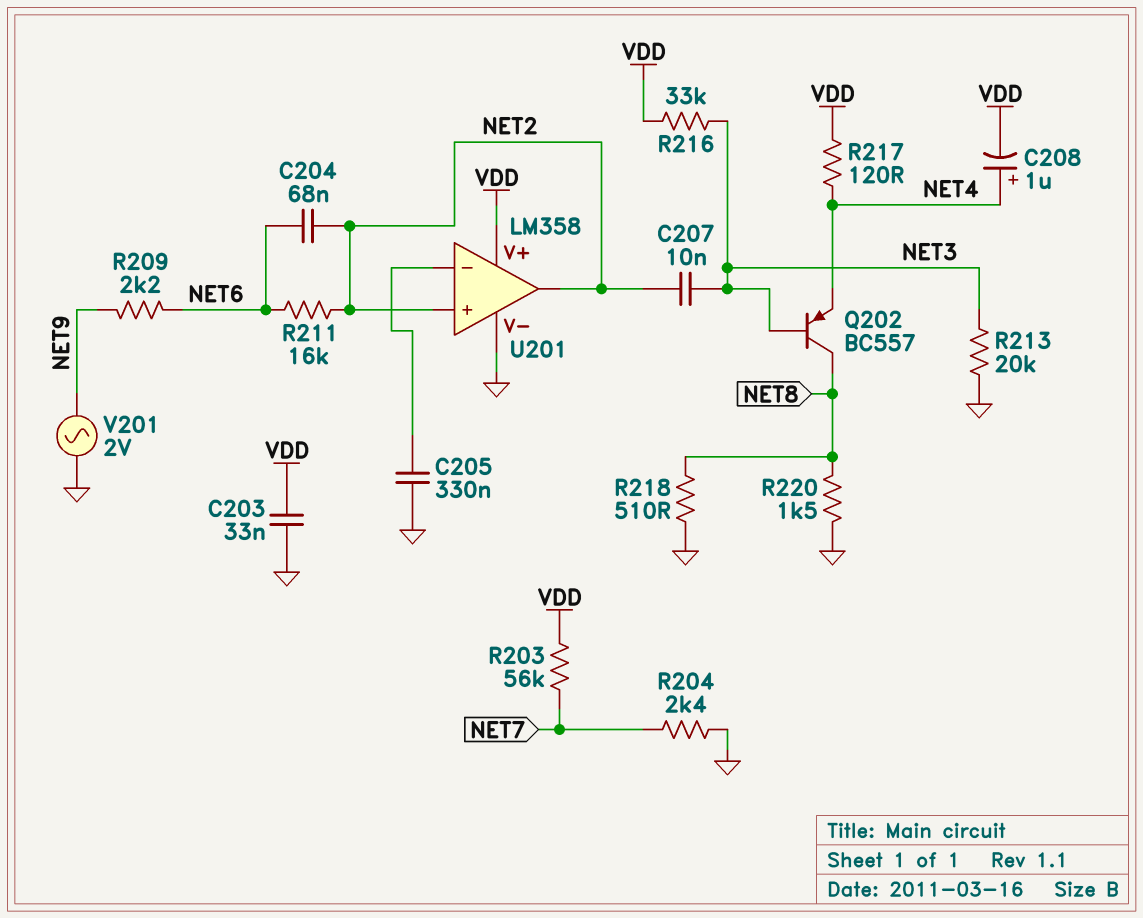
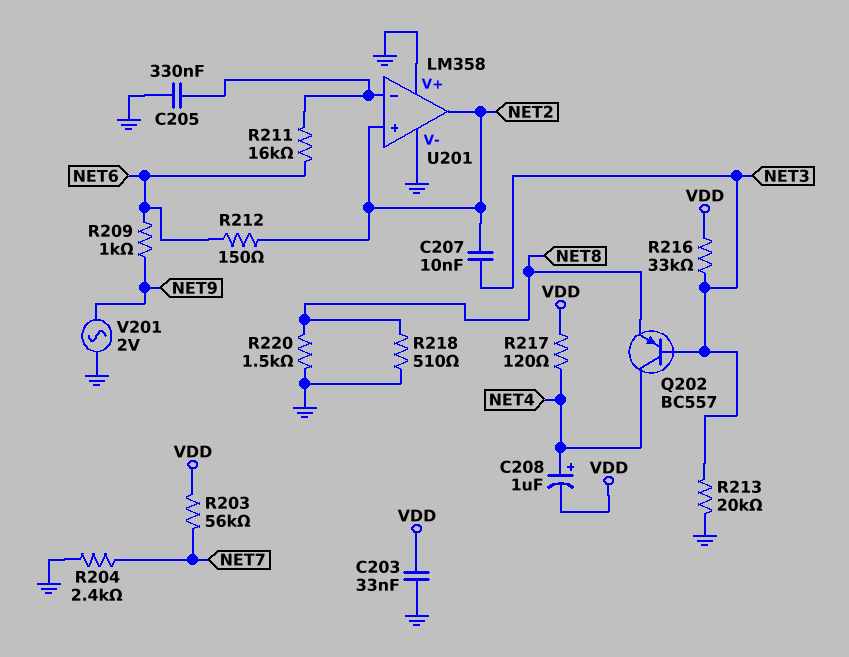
C204: 68nF (NET2, NET6) -> none
Q202: PNP BC557 (B NET3, C NET8, E NET4) -> PNP BC557 (B NET3, C NET4, E NET8)
R209: 2.2k (NET6, NET9) -> 1k (NET6, NET9)
R211: 16k (NET2, NET6) -> 16k (NET6, U201/in-)
R212: none -> 150 (NET2, NET6)
U201 pin V+: VDD -> GND

